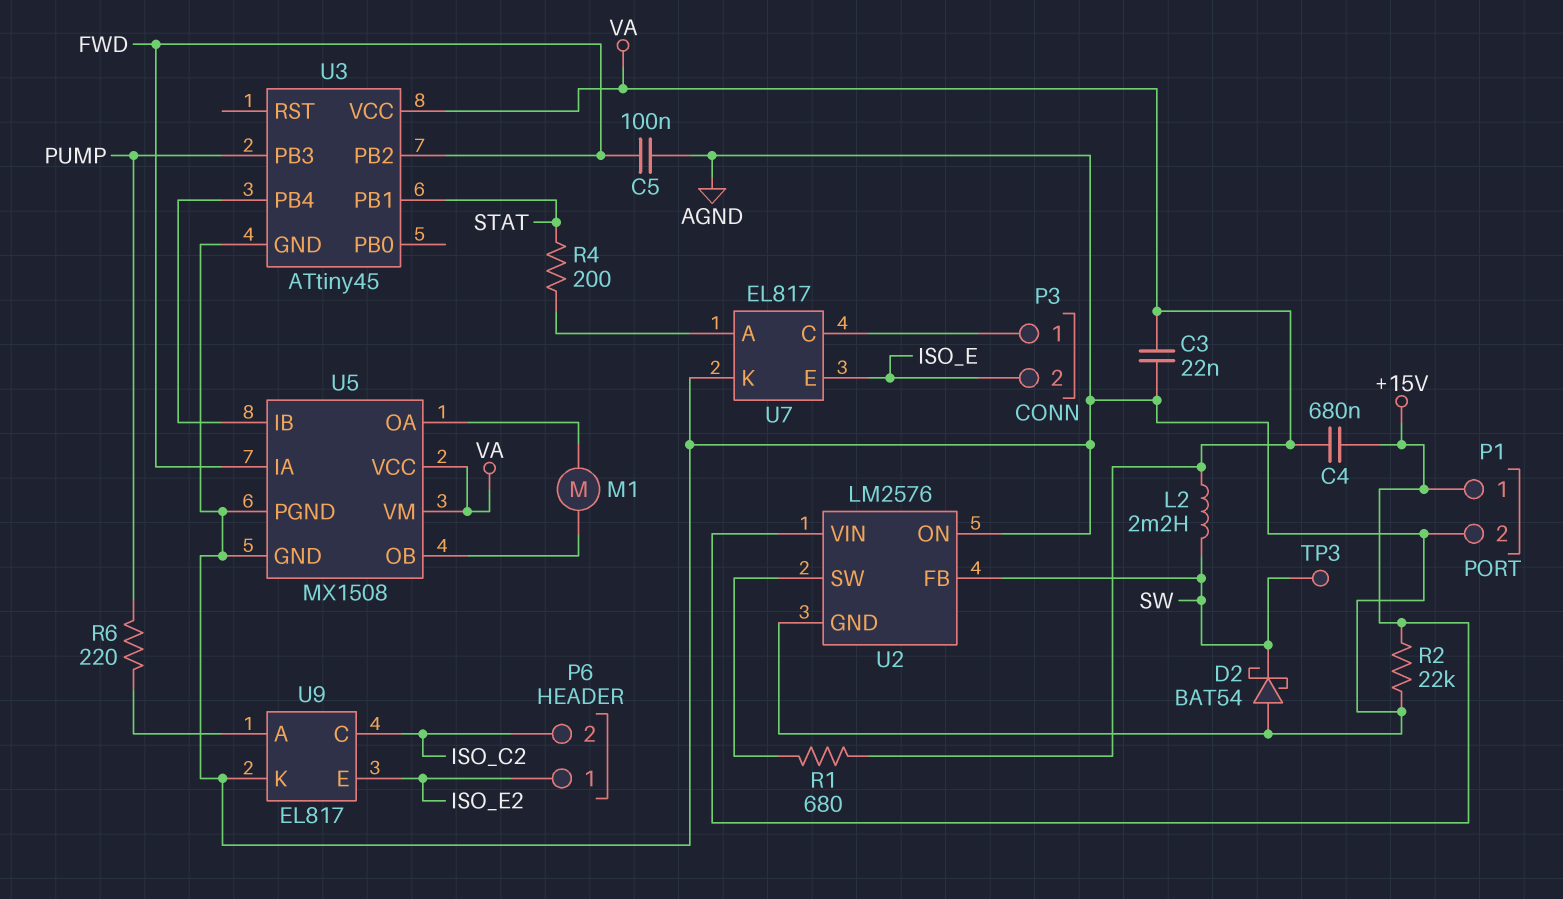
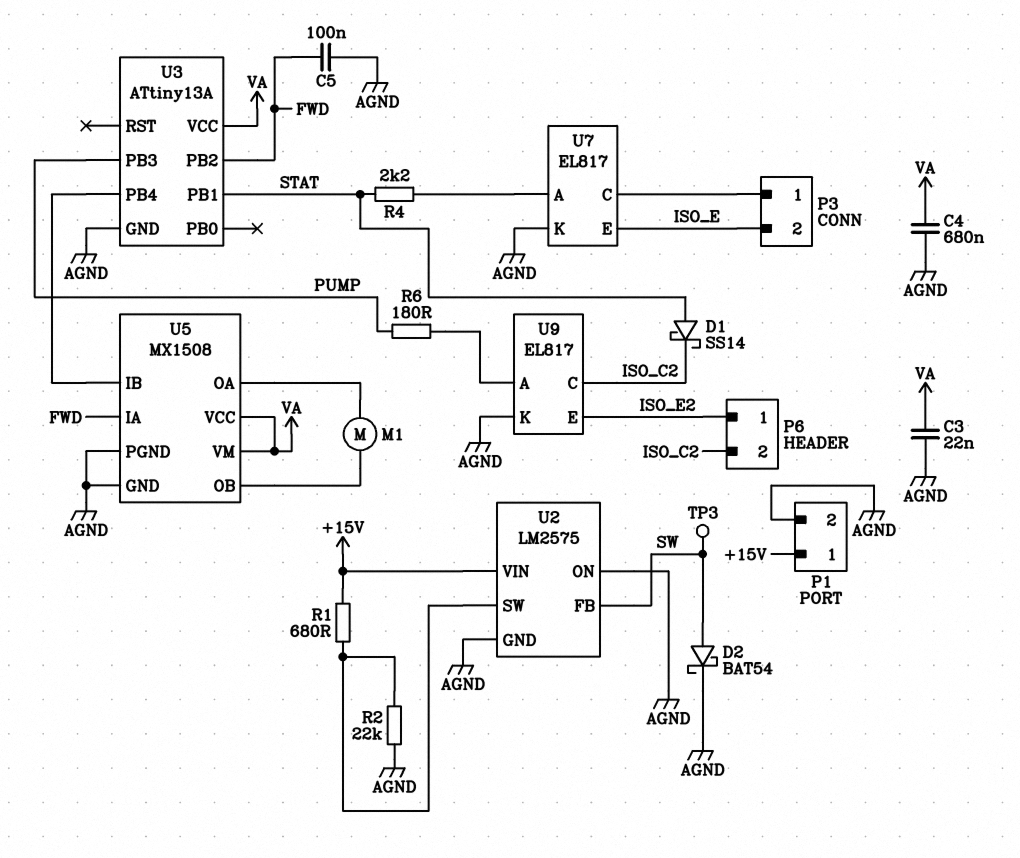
C4: 680nF (+15V, VA) -> 680nF (AGND, VA)
D1: none -> schottky SS14 (A STAT, K ISO_C2)
D2: schottky BAT54 (A AGND, K SW) -> schottky BAT54 (A SW, K AGND)
L2: 2.2mH (SW, VA) -> none
R1: 680 (U2/SW, VA) -> 680 (+15V, U2/SW)
R2: 22k (+15V, AGND) -> 22k (AGND, U2/SW)
R4: 200 (STAT, U7/A) -> 2.2k (STAT, U7/A)
R6: 220 (PUMP, U9/A) -> 180 (PUMP, U9/A)
U2: LM2576 -> LM2575
U3: ATtiny45 -> ATtiny13A

